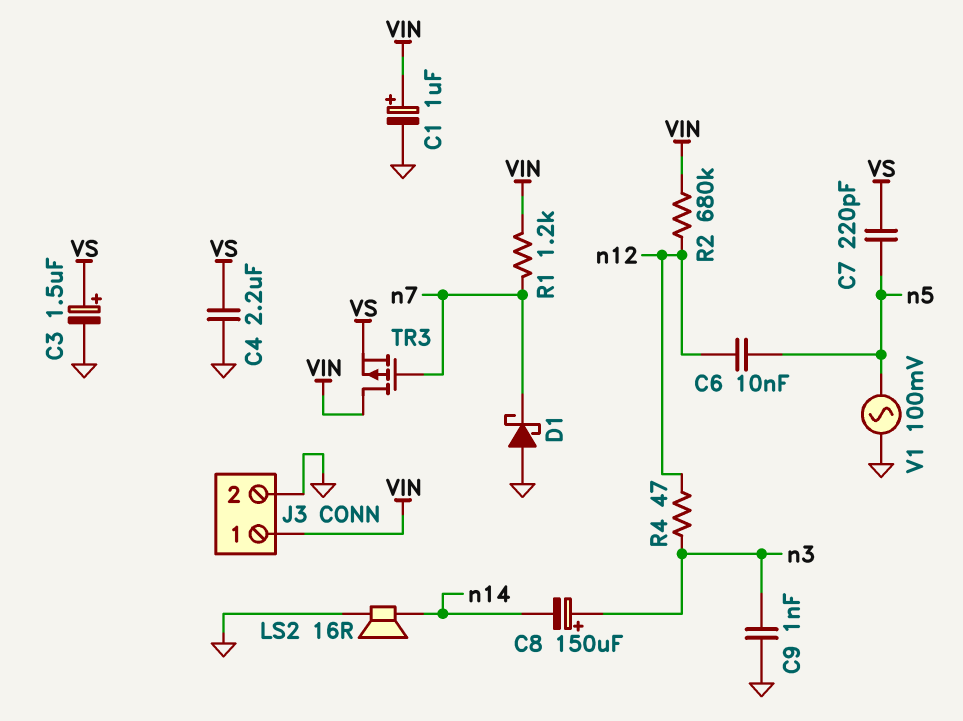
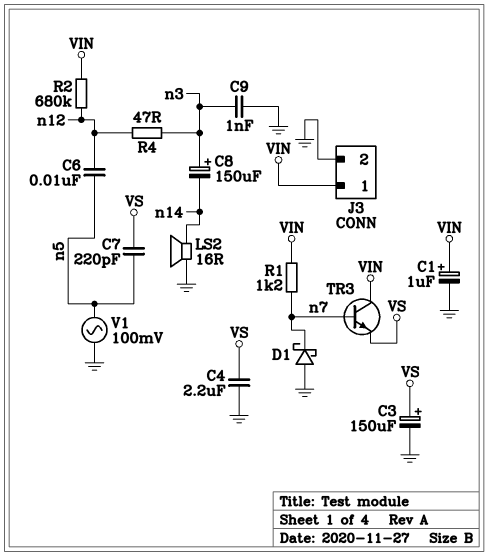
C3: 1.5uF (plus VS, minus GND) -> 150uF (plus VS, minus GND)
TR3: PMOS (G n7, D VIN, S VS) -> NPN (B n7, C VIN, E VS)

